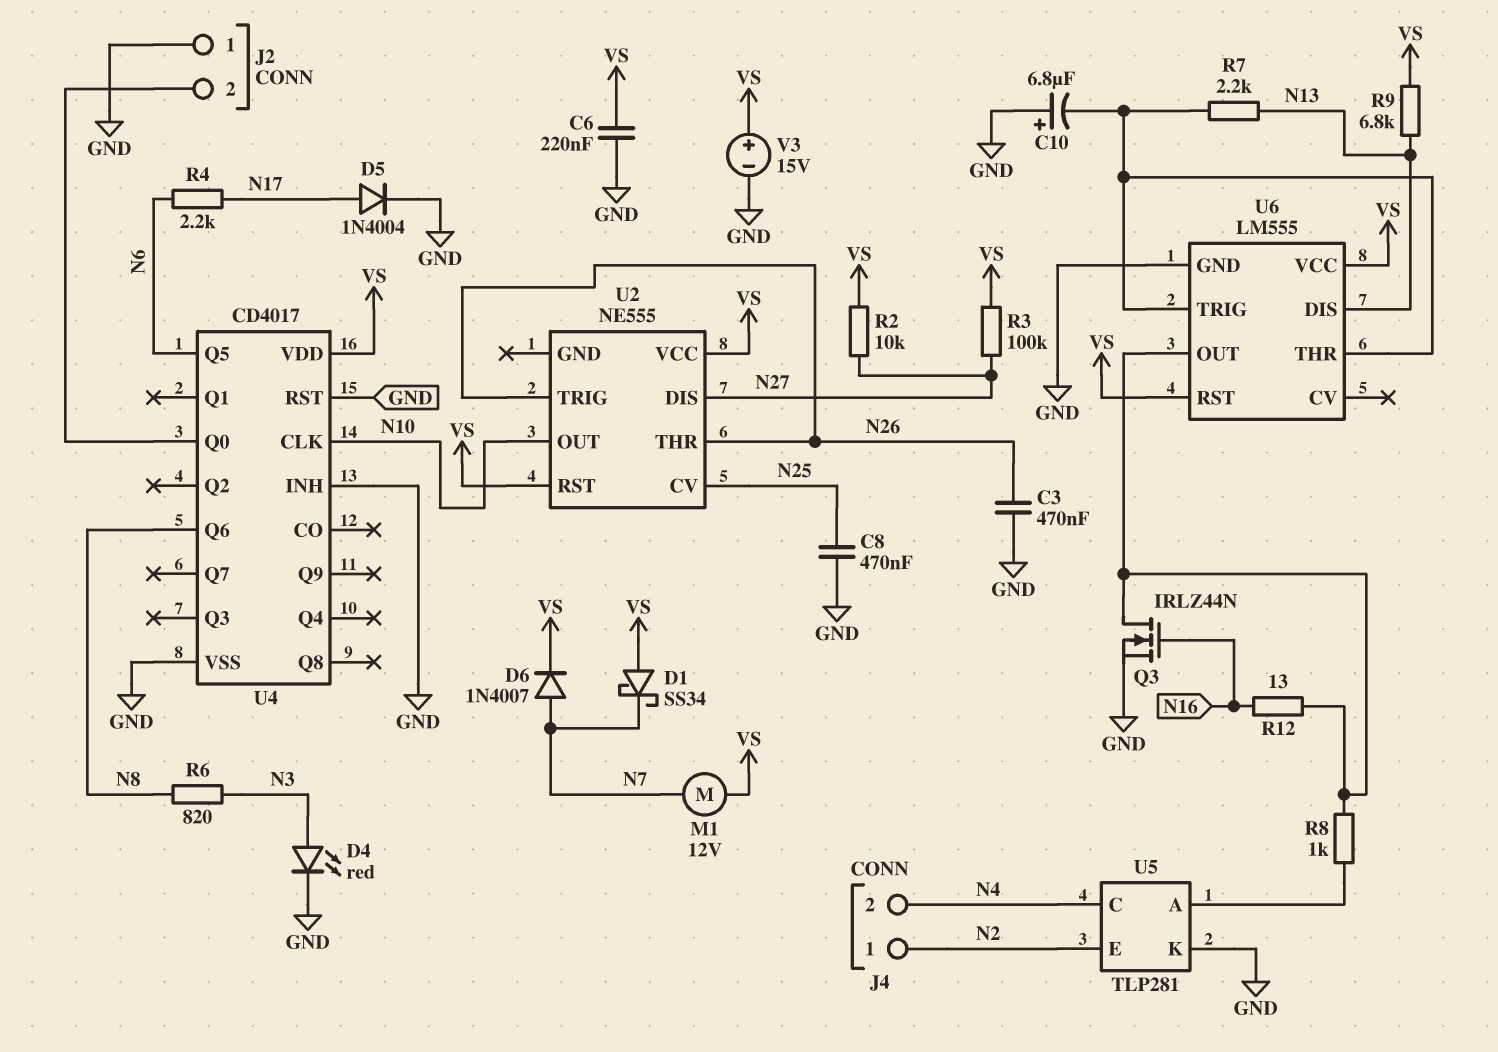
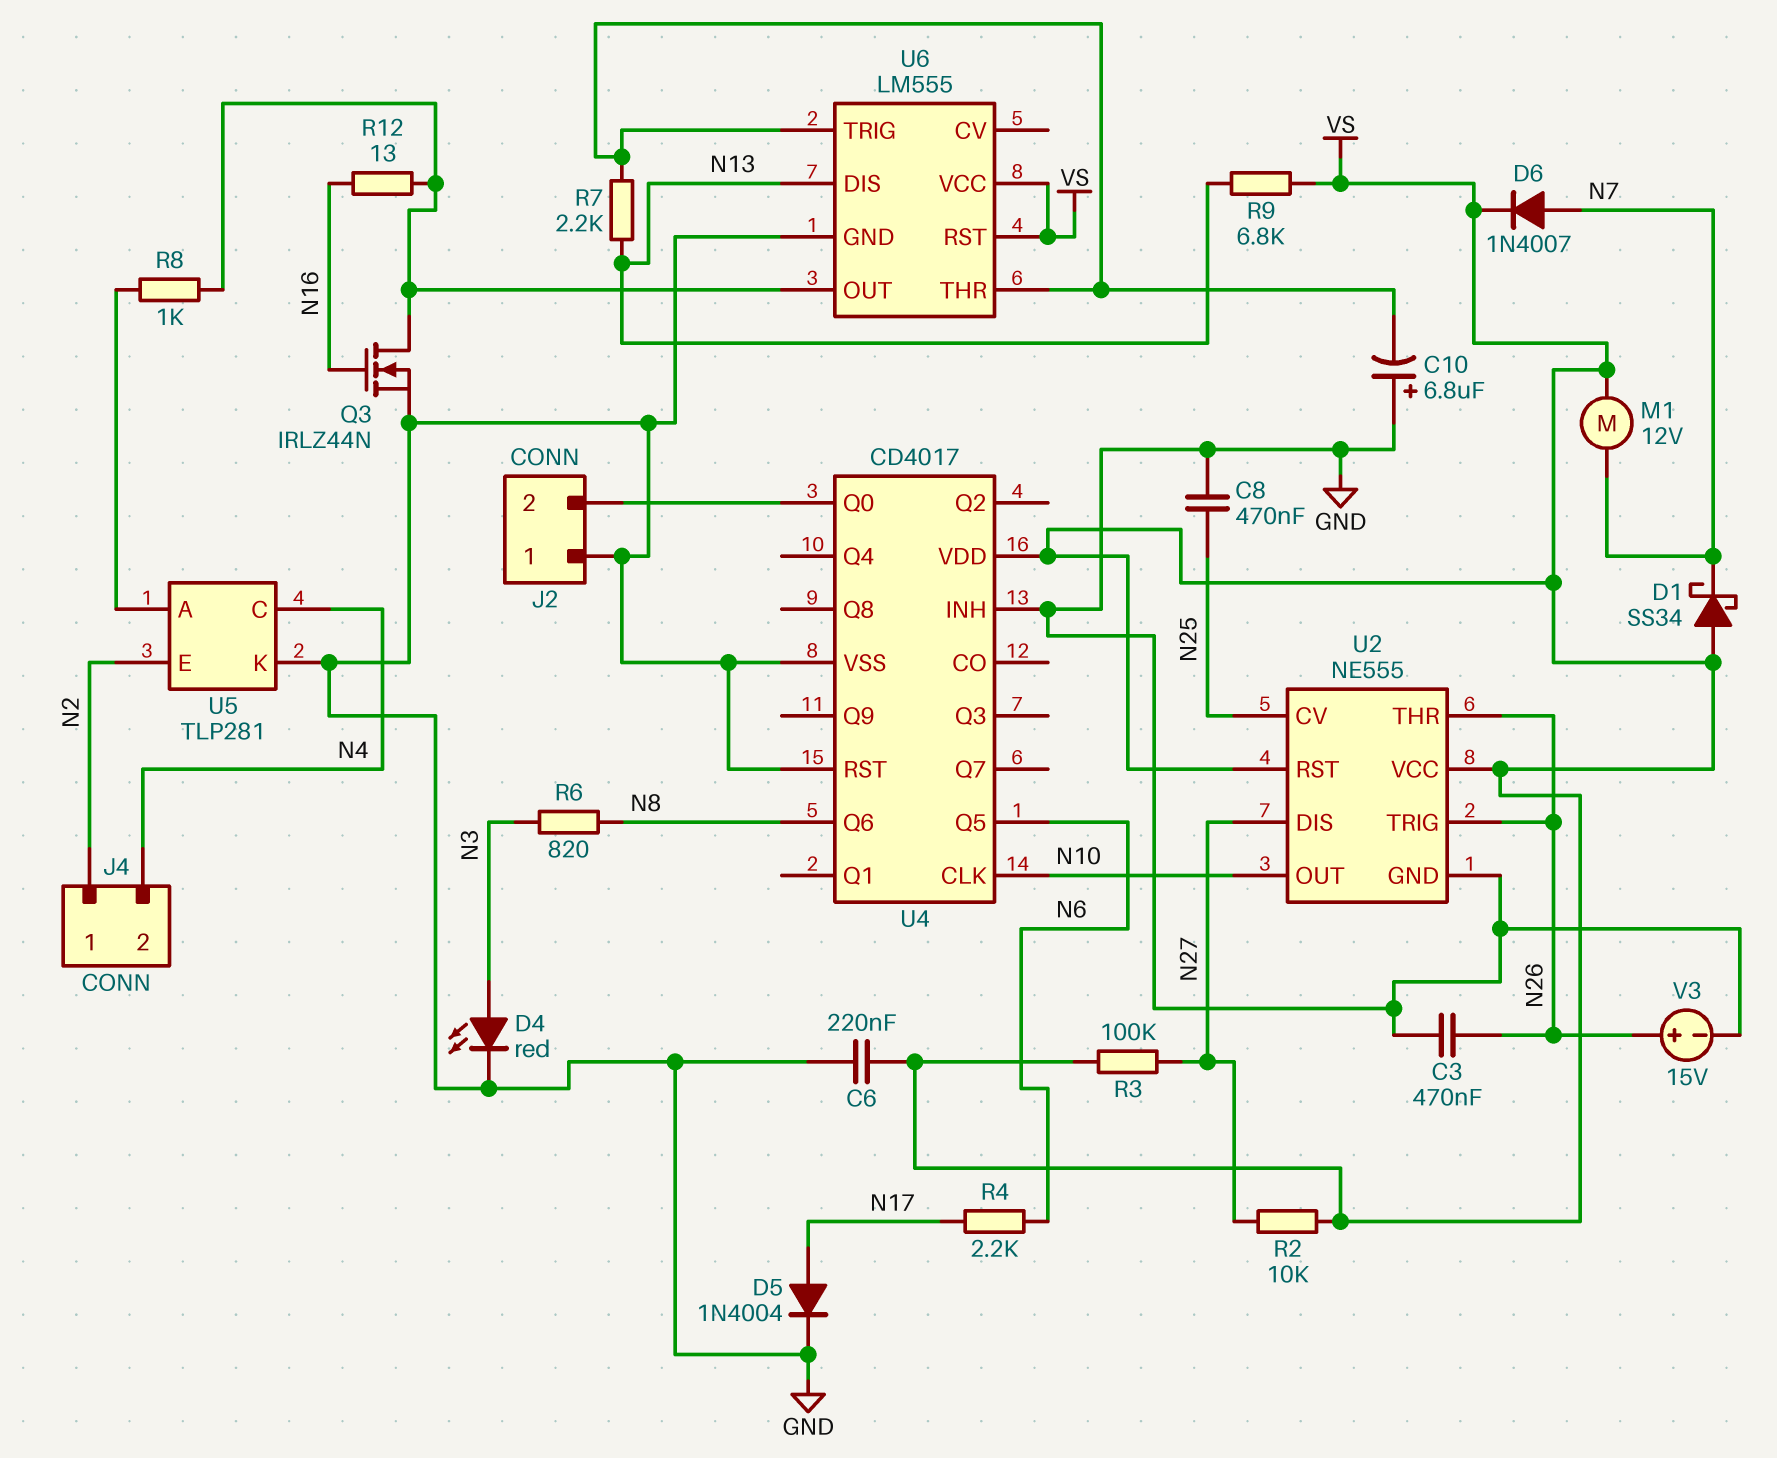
U2 pin GND: none -> GND
V3: 15V (plus VS, minus GND) -> 15V (plus N26, minus GND)

